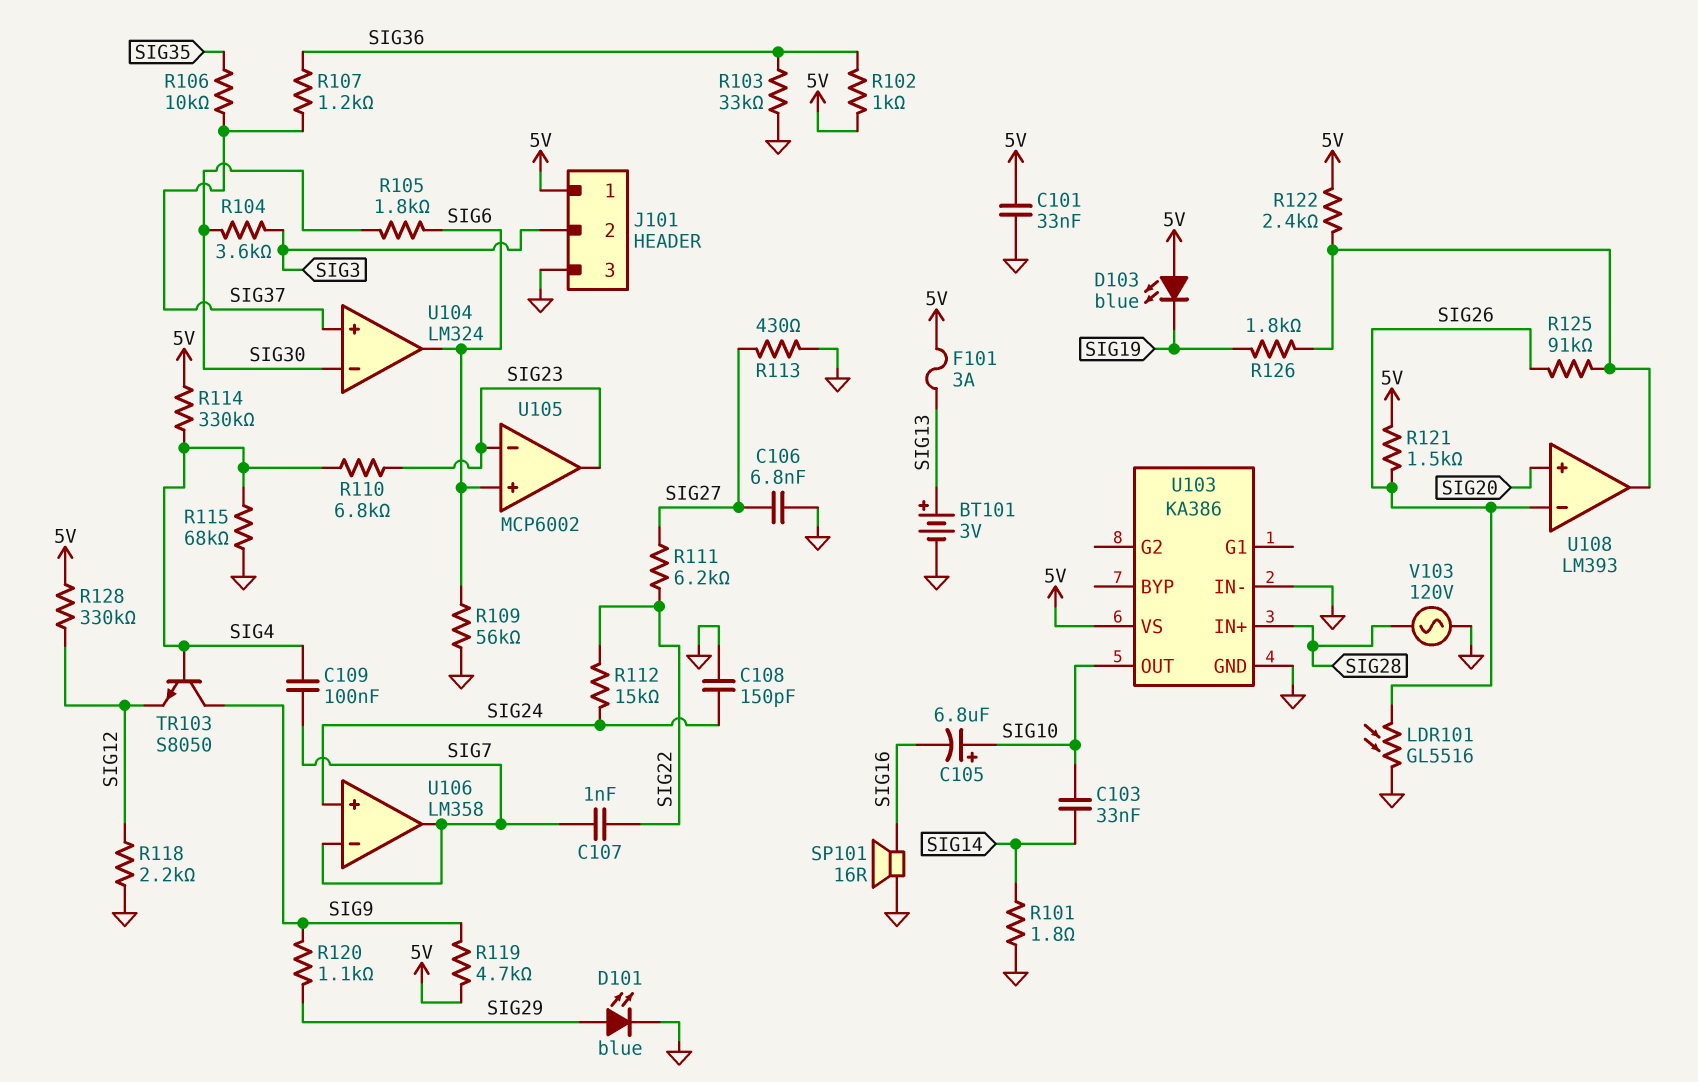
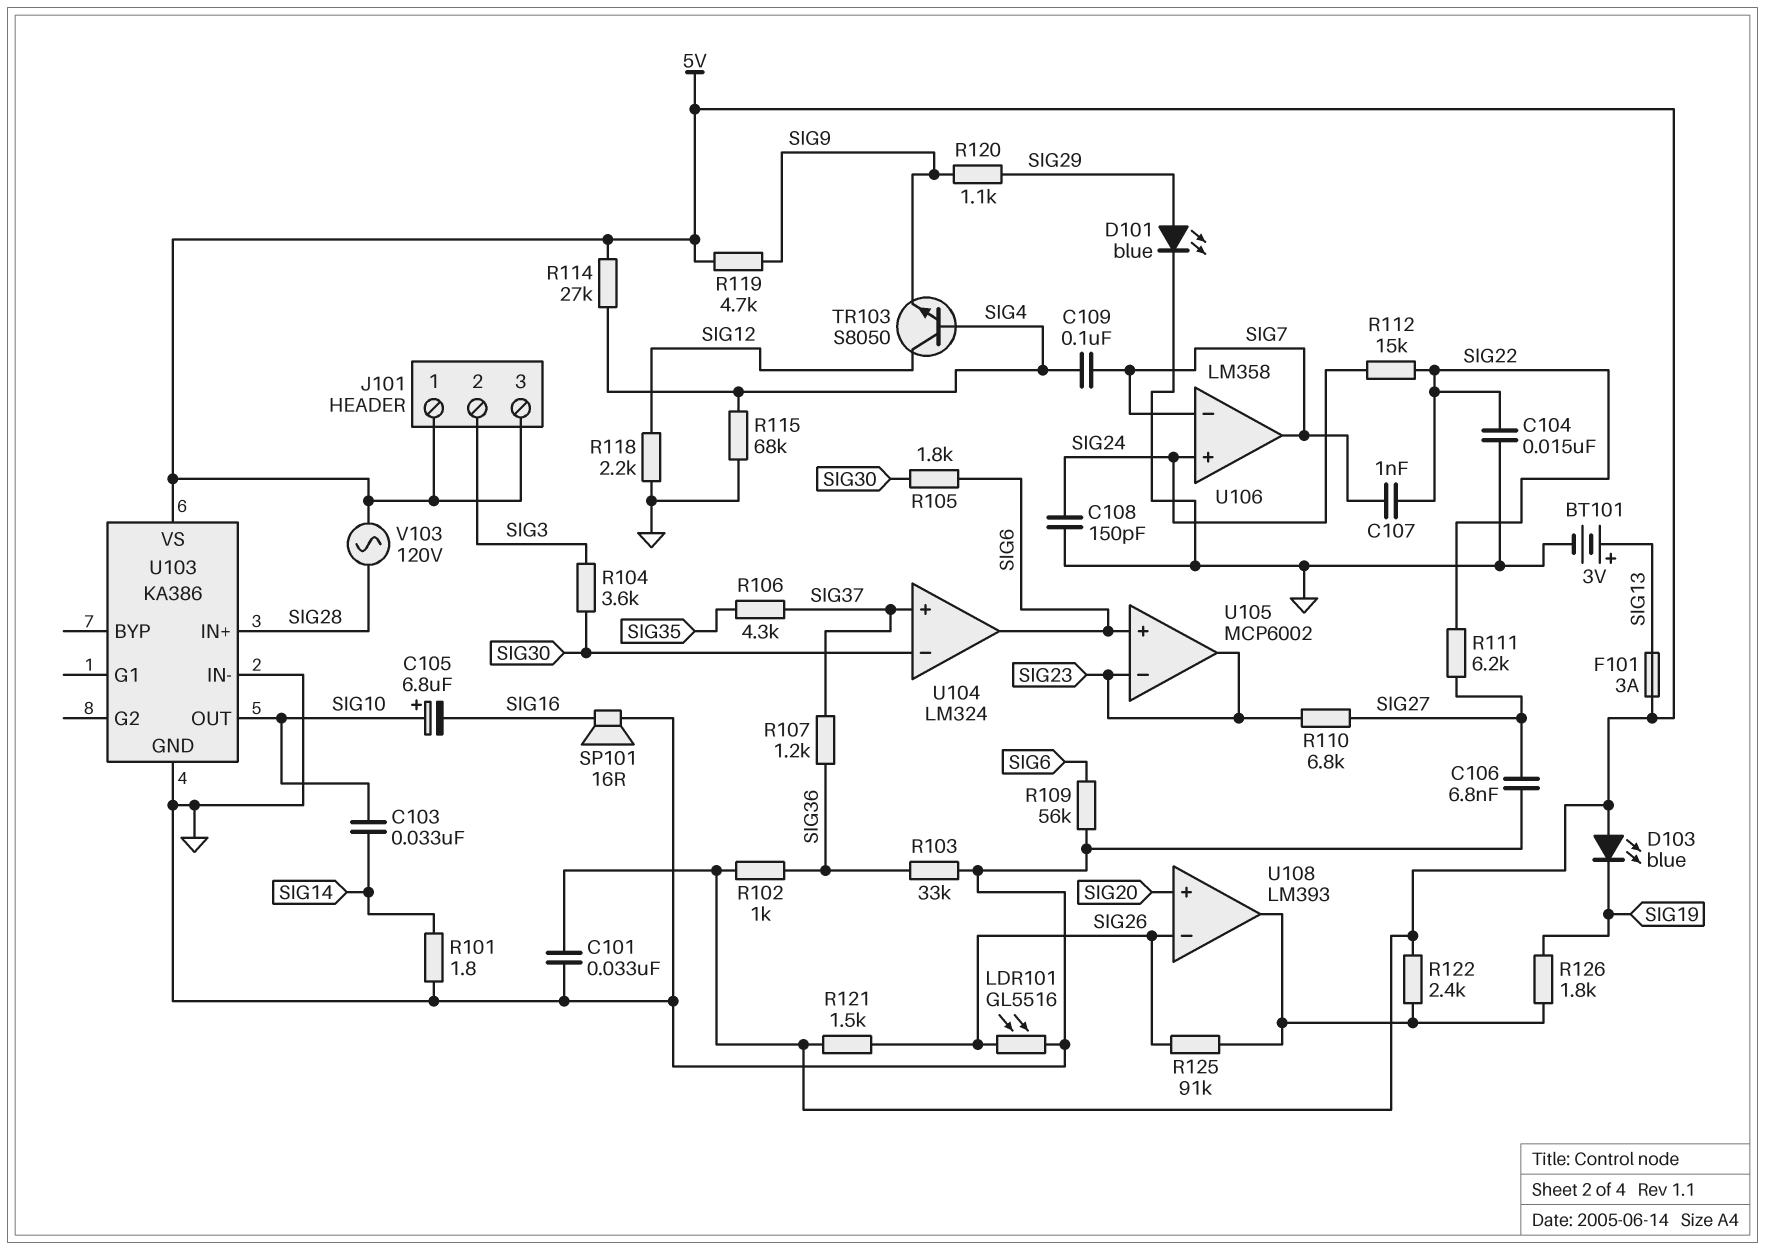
C104: none -> 15nF (GND, SIG22)
J101 pin 3: GND -> 5V
R106: 10k (SIG35, SIG37) -> 4.3k (SIG35, SIG37)
R110: 6.8k (SIG4, SIG23) -> 6.8k (SIG23, SIG27)
R113: 430 (GND, SIG27) -> none
R114: 330k (5V, SIG4) -> 27k (5V, SIG4)
R128: 330k (5V, SIG12) -> none
TR103: NPN S8050 (B SIG4, C SIG9, E SIG12) -> NPN S8050 (B SIG4, C SIG12, E SIG9)
V103: AC 120V (GND, SIG28) -> AC 120V (5V, SIG28)

